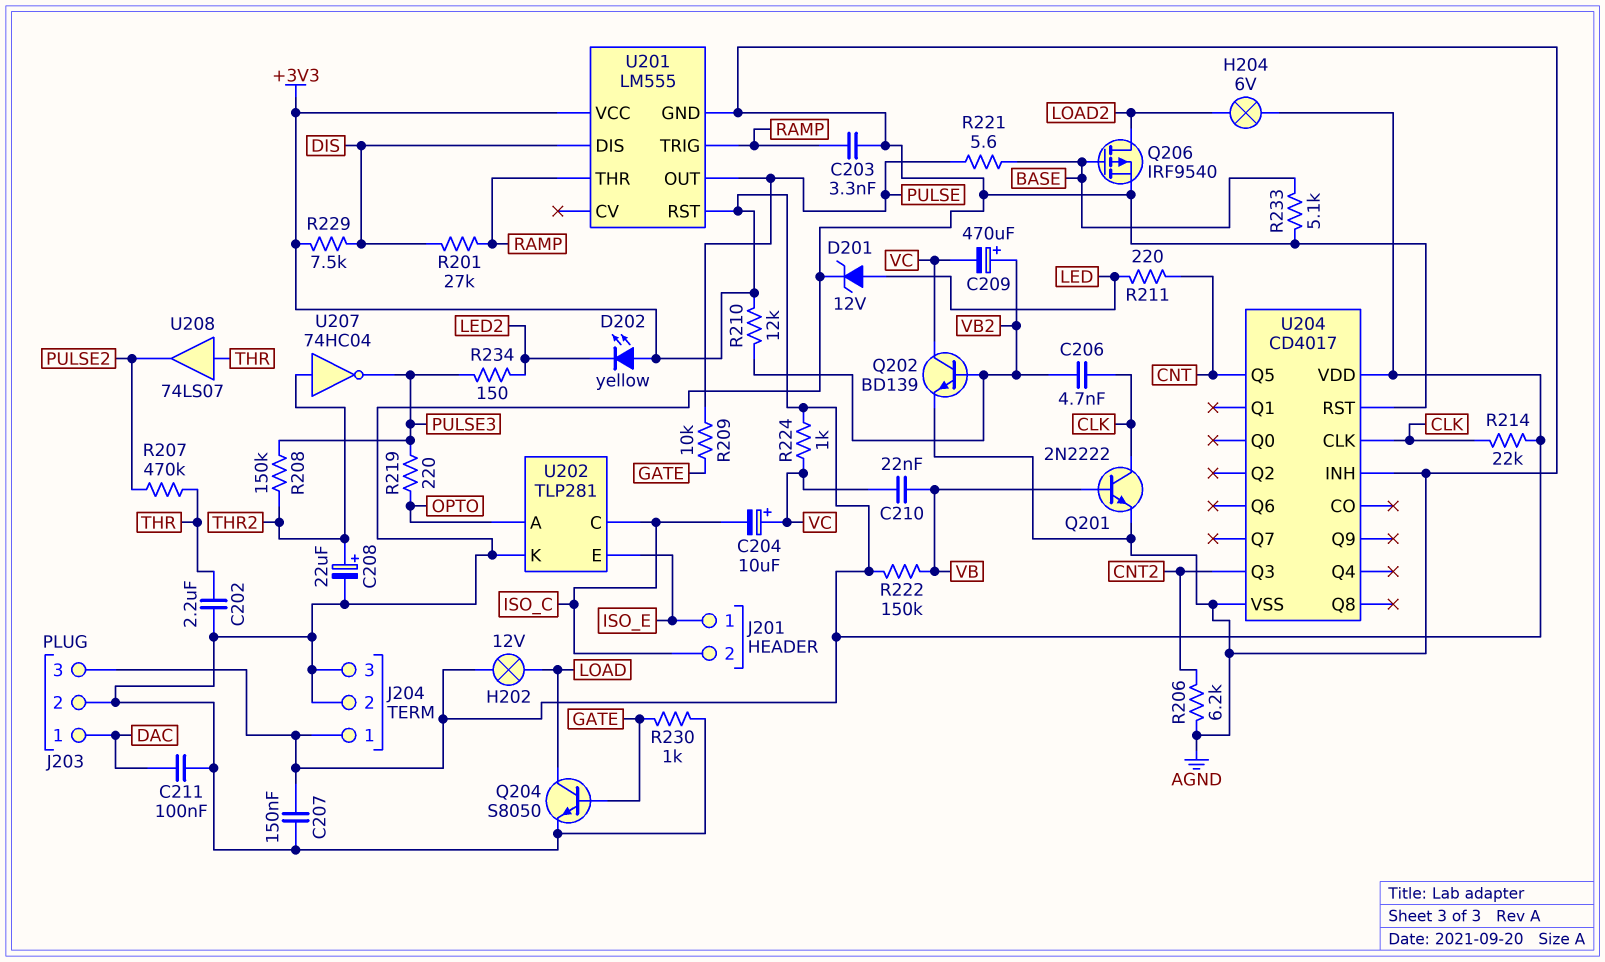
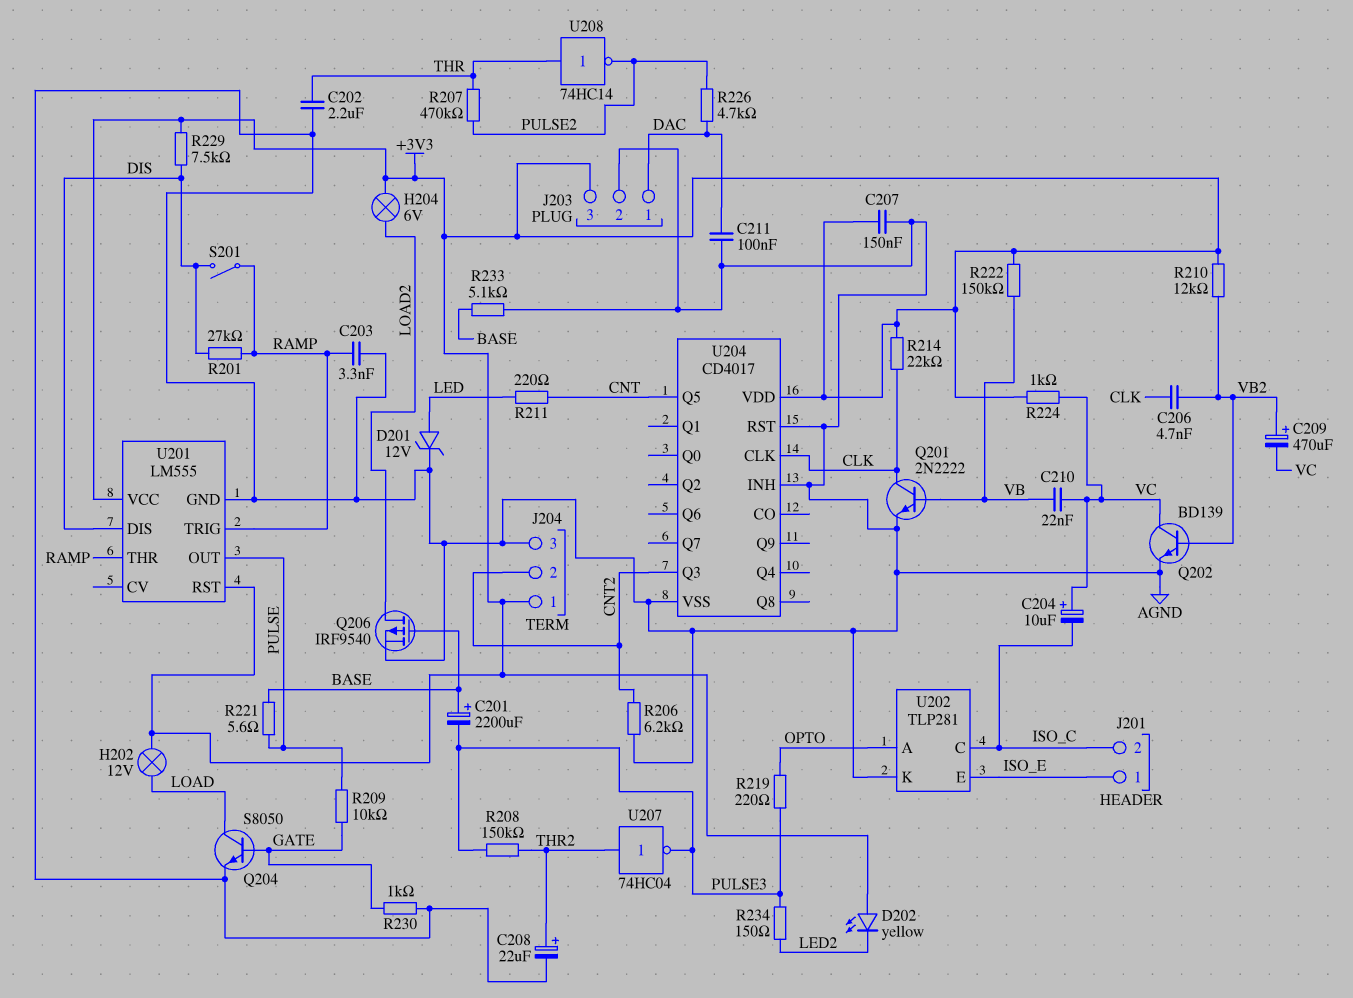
C201: none -> 2200uF (plus BASE, minus PULSE3)
J204 pin 2: AGND -> CNT2
R226: none -> 4.7k (DAC, PULSE2)
S201: none -> switch (DIS, RAMP)
U208: buffer 74LS07 (in THR, out PULSE2) -> NOT 74HC14 (in THR, out PULSE2)

